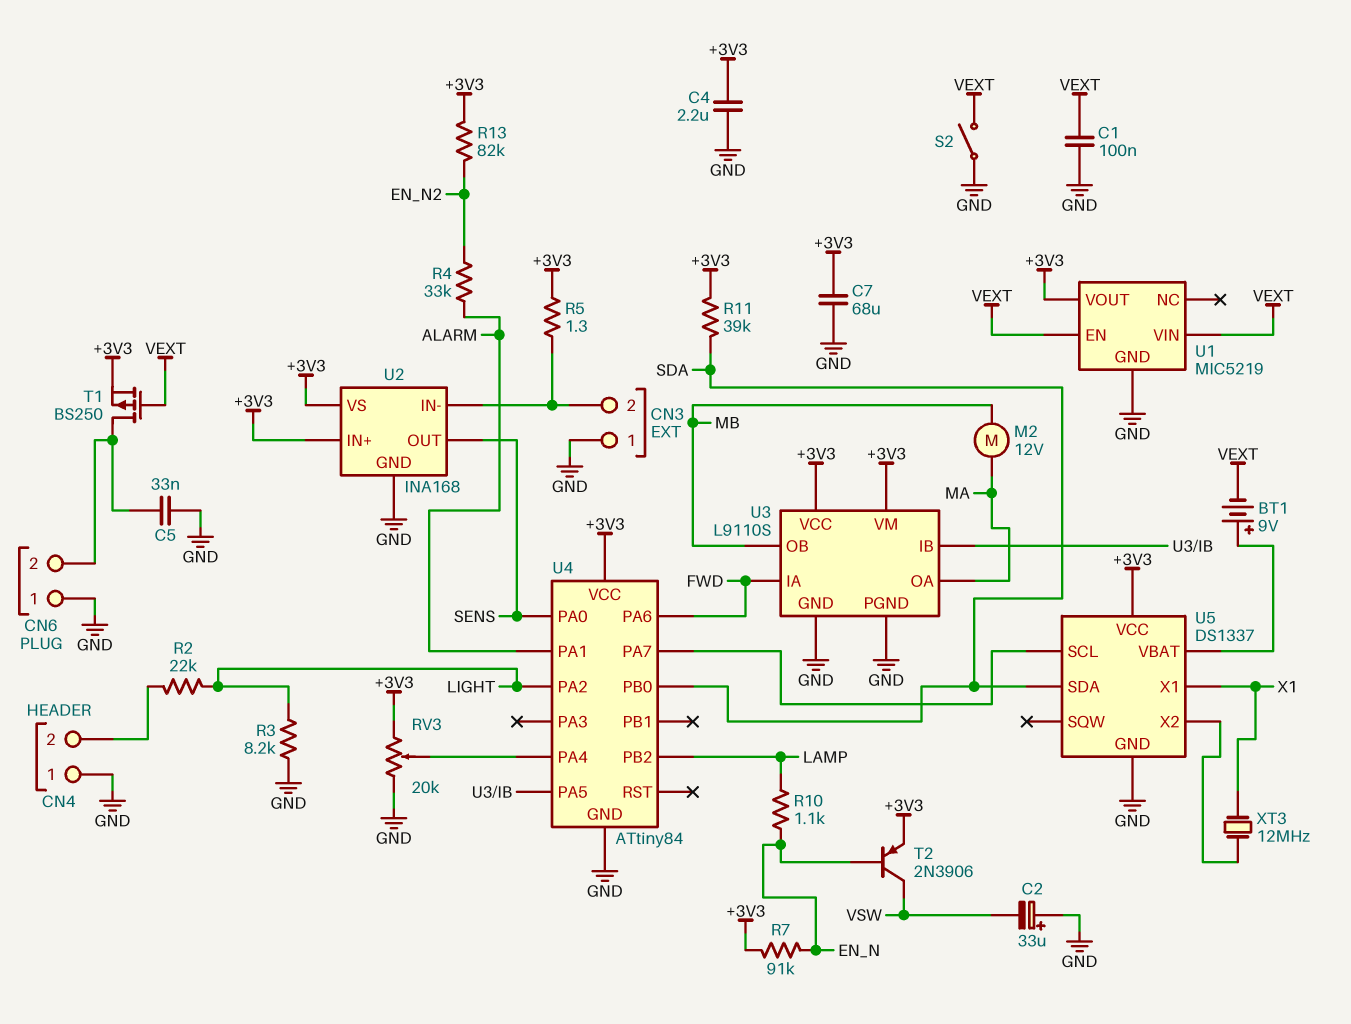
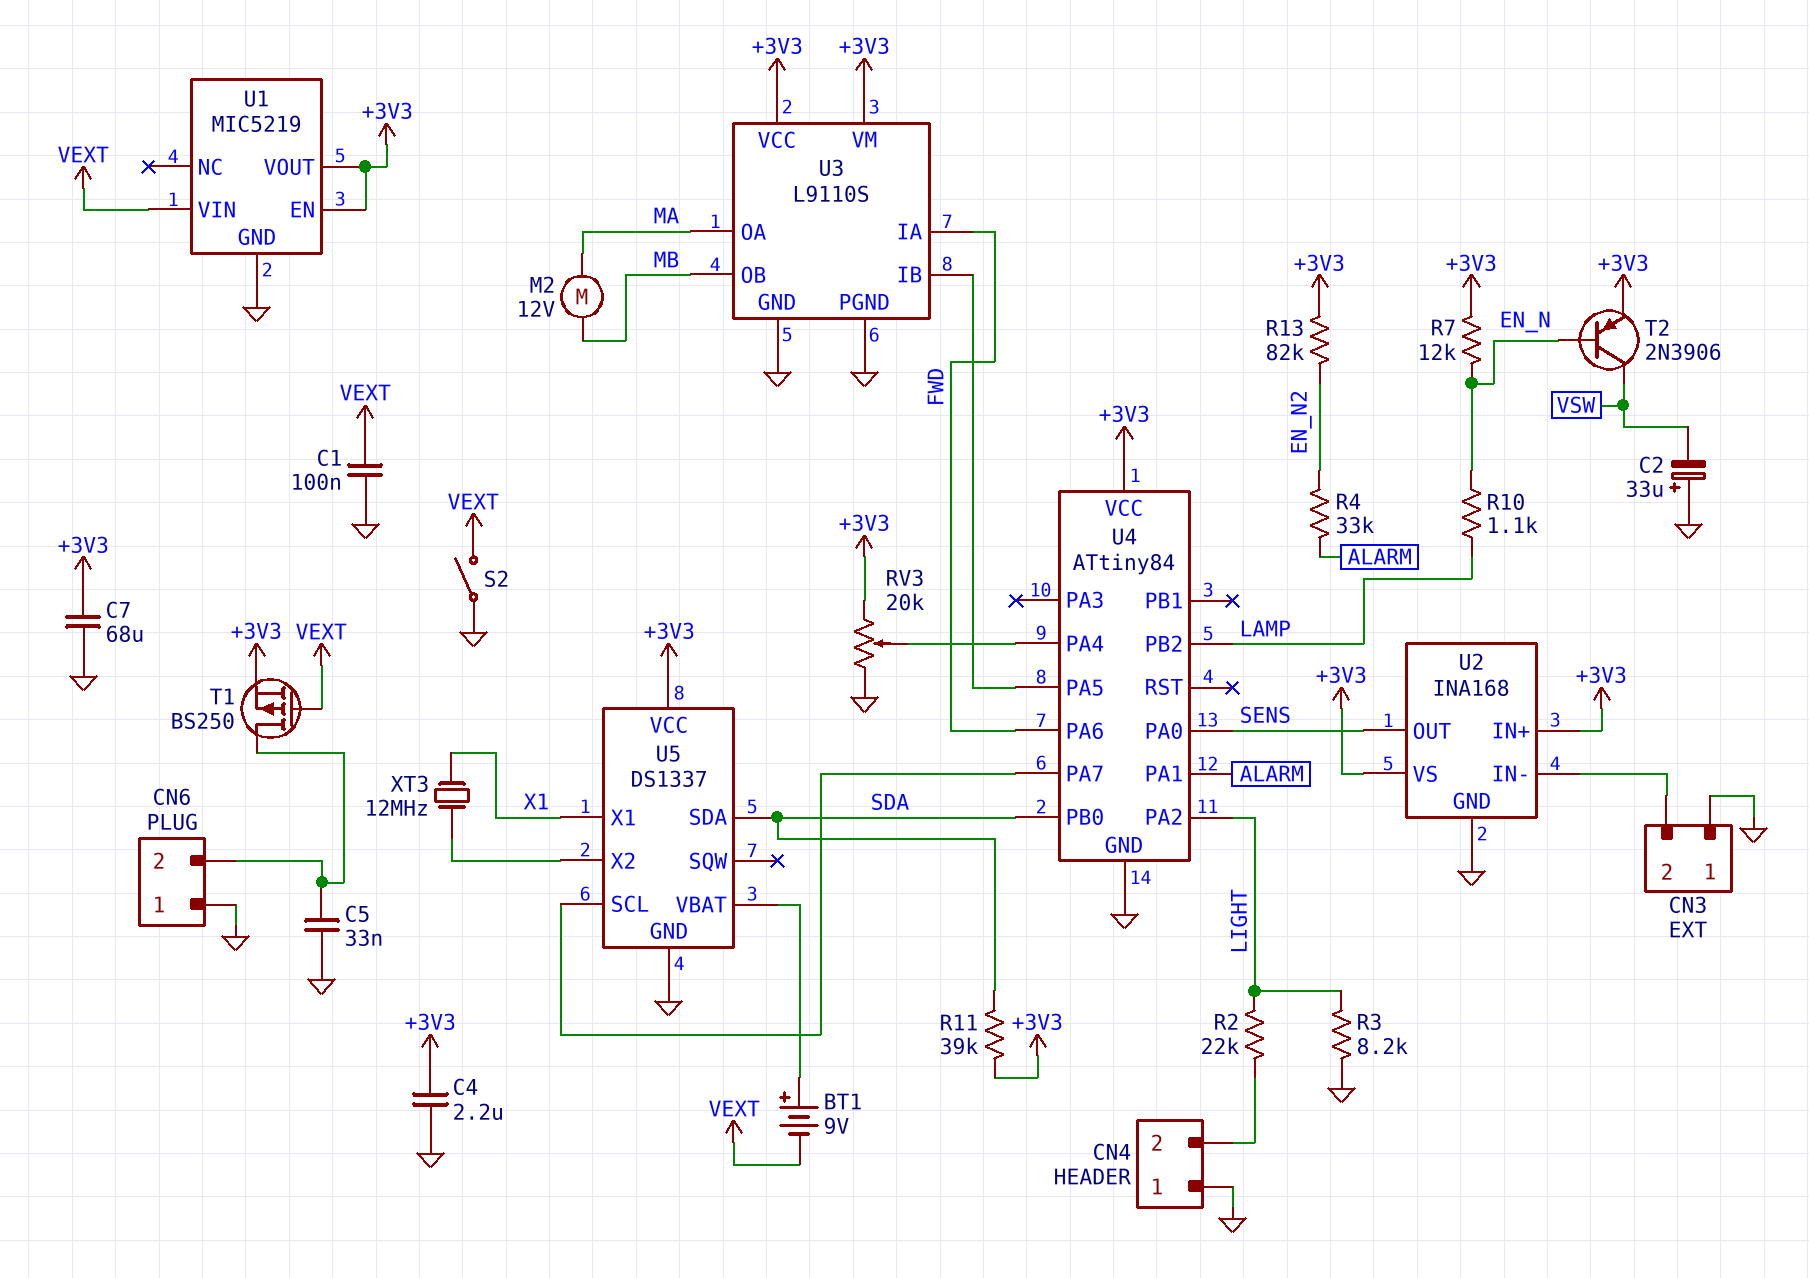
R5: 1.3 (+3V3, CN3/2) -> none
R7: 91k (+3V3, EN_N) -> 12k (+3V3, EN_N)
U1 pin EN: VEXT -> +3V3

